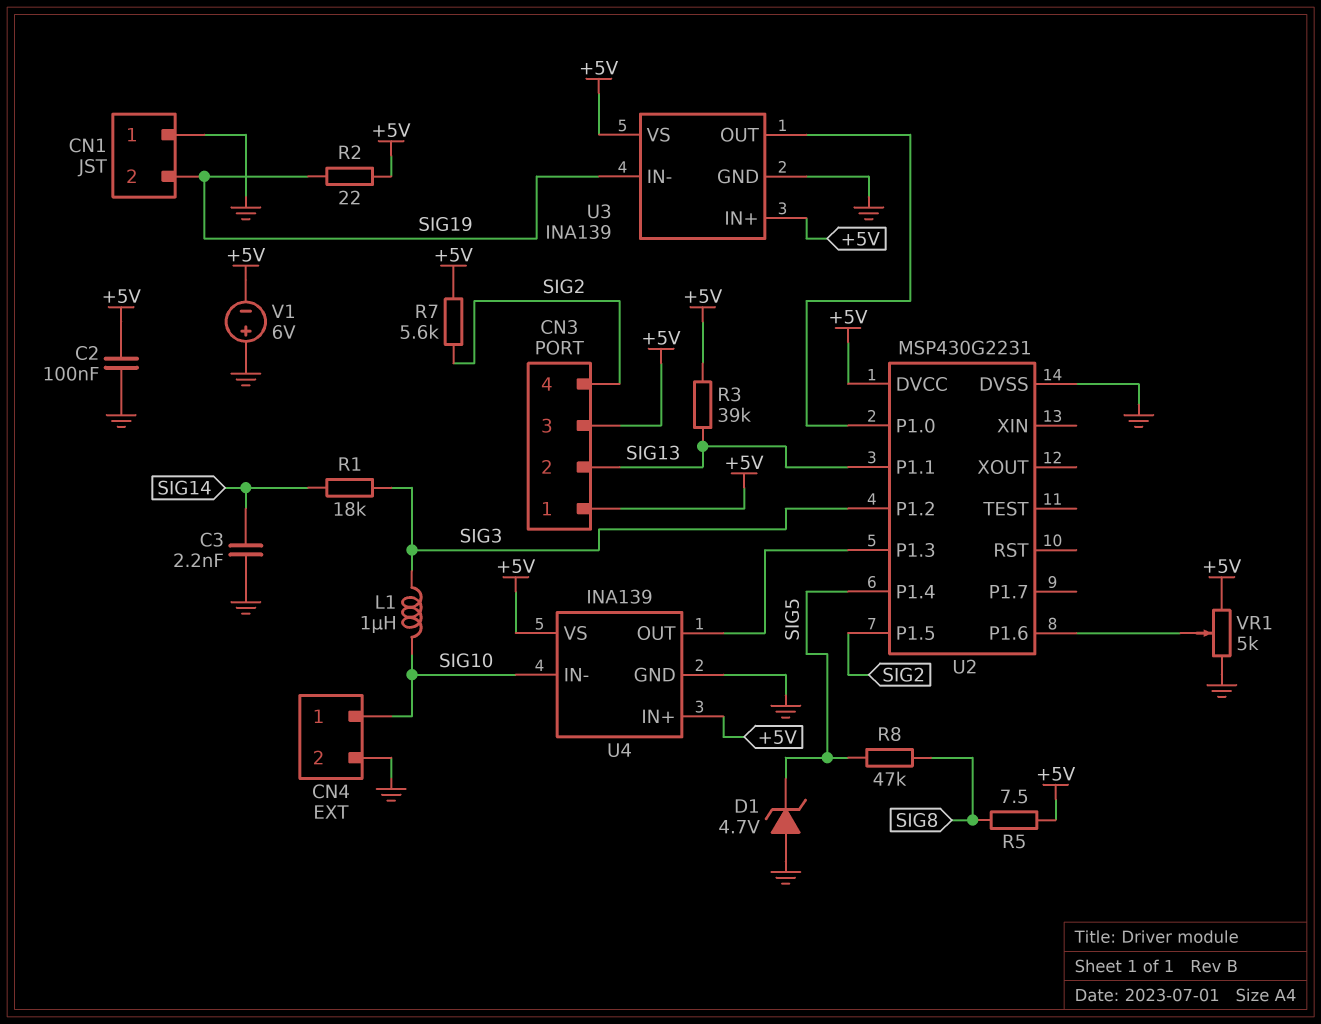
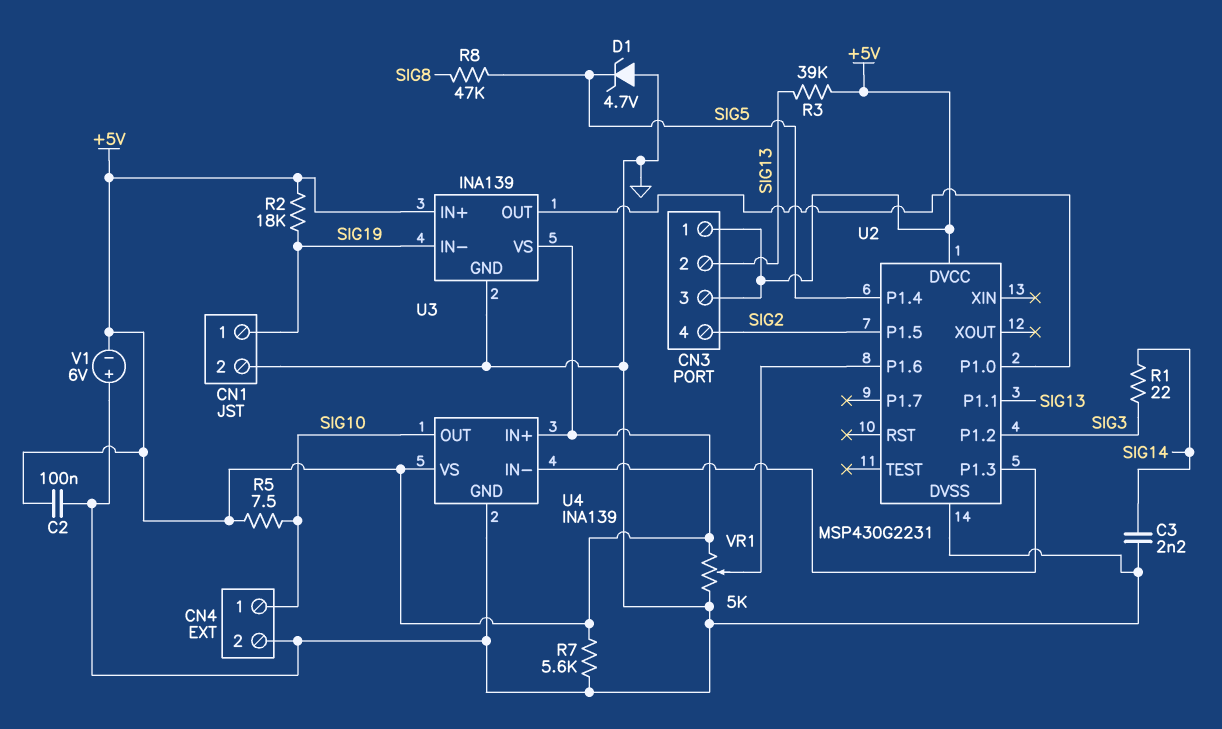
CN1 pin 1: GND -> SIG19
CN1 pin 2: SIG19 -> GND
L1: 1uH (SIG3, SIG10) -> none
R1: 18k (SIG3, SIG14) -> 22 (SIG3, SIG14)
R2: 22 (+5V, SIG19) -> 18k (+5V, SIG19)
R5: 7.5 (+5V, SIG8) -> 7.5 (+5V, SIG10)
R7: 5.6k (+5V, SIG2) -> 5.6k (+5V, GND)
U4 pin IN-: SIG10 -> U2/P1.3
U4 pin OUT: U2/P1.3 -> SIG10

